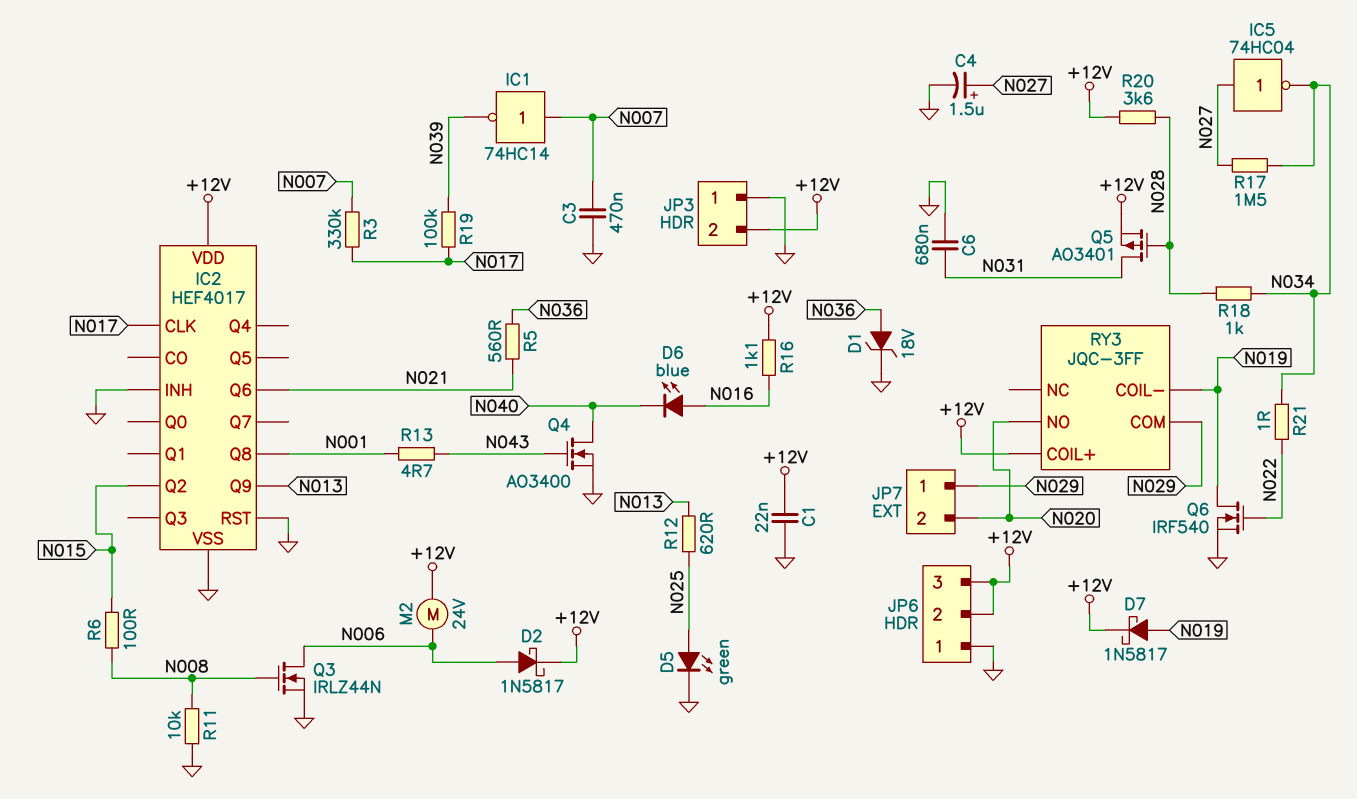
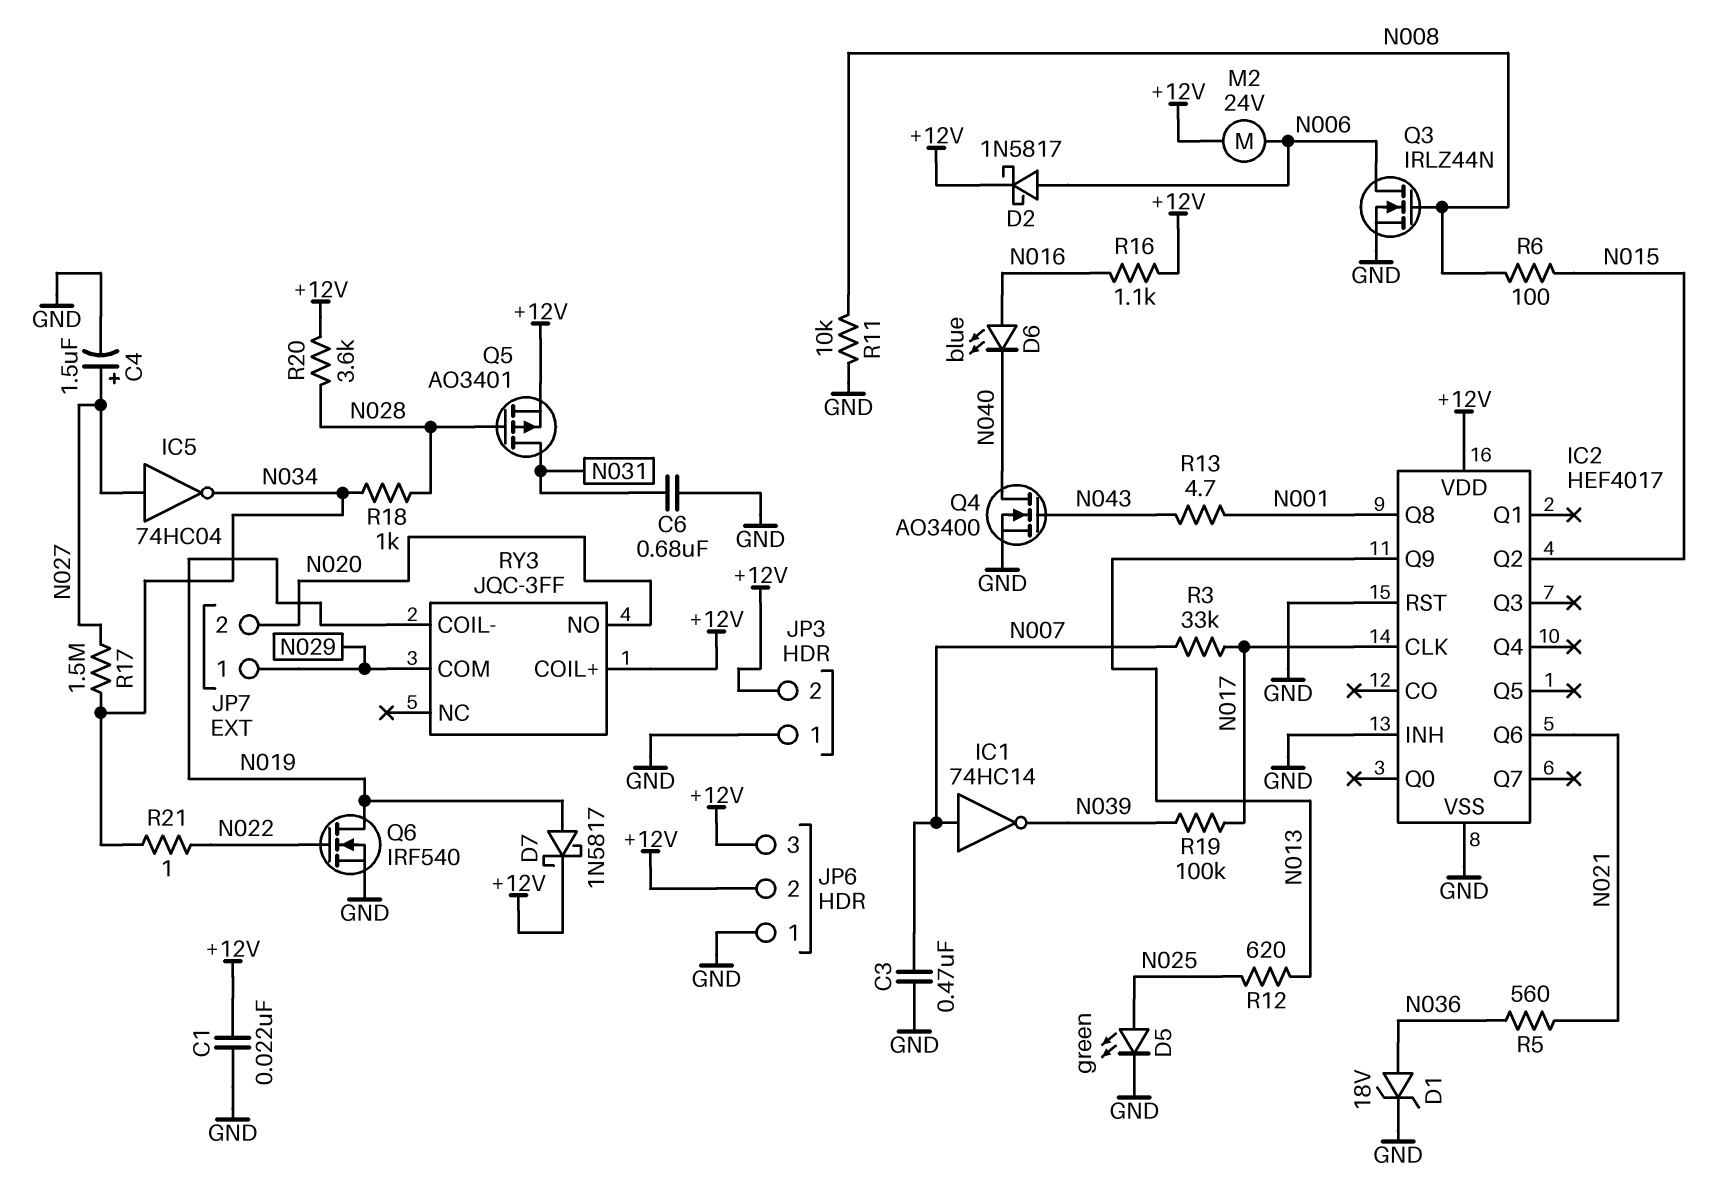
R3: 330k (N007, N017) -> 33k (N007, N017)

